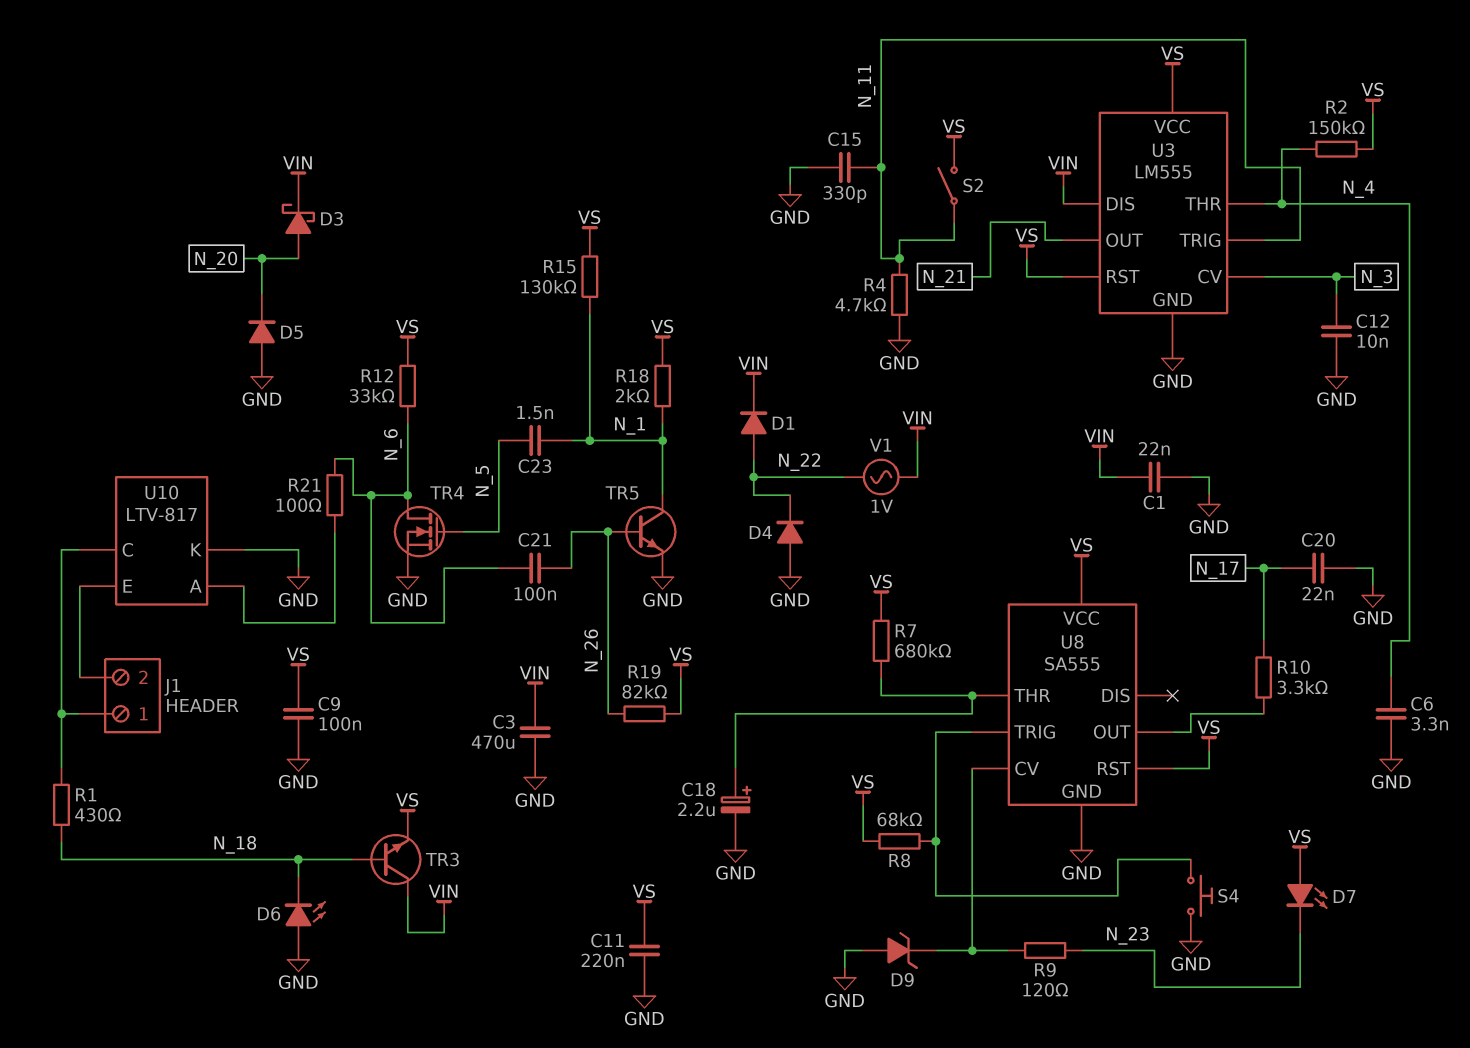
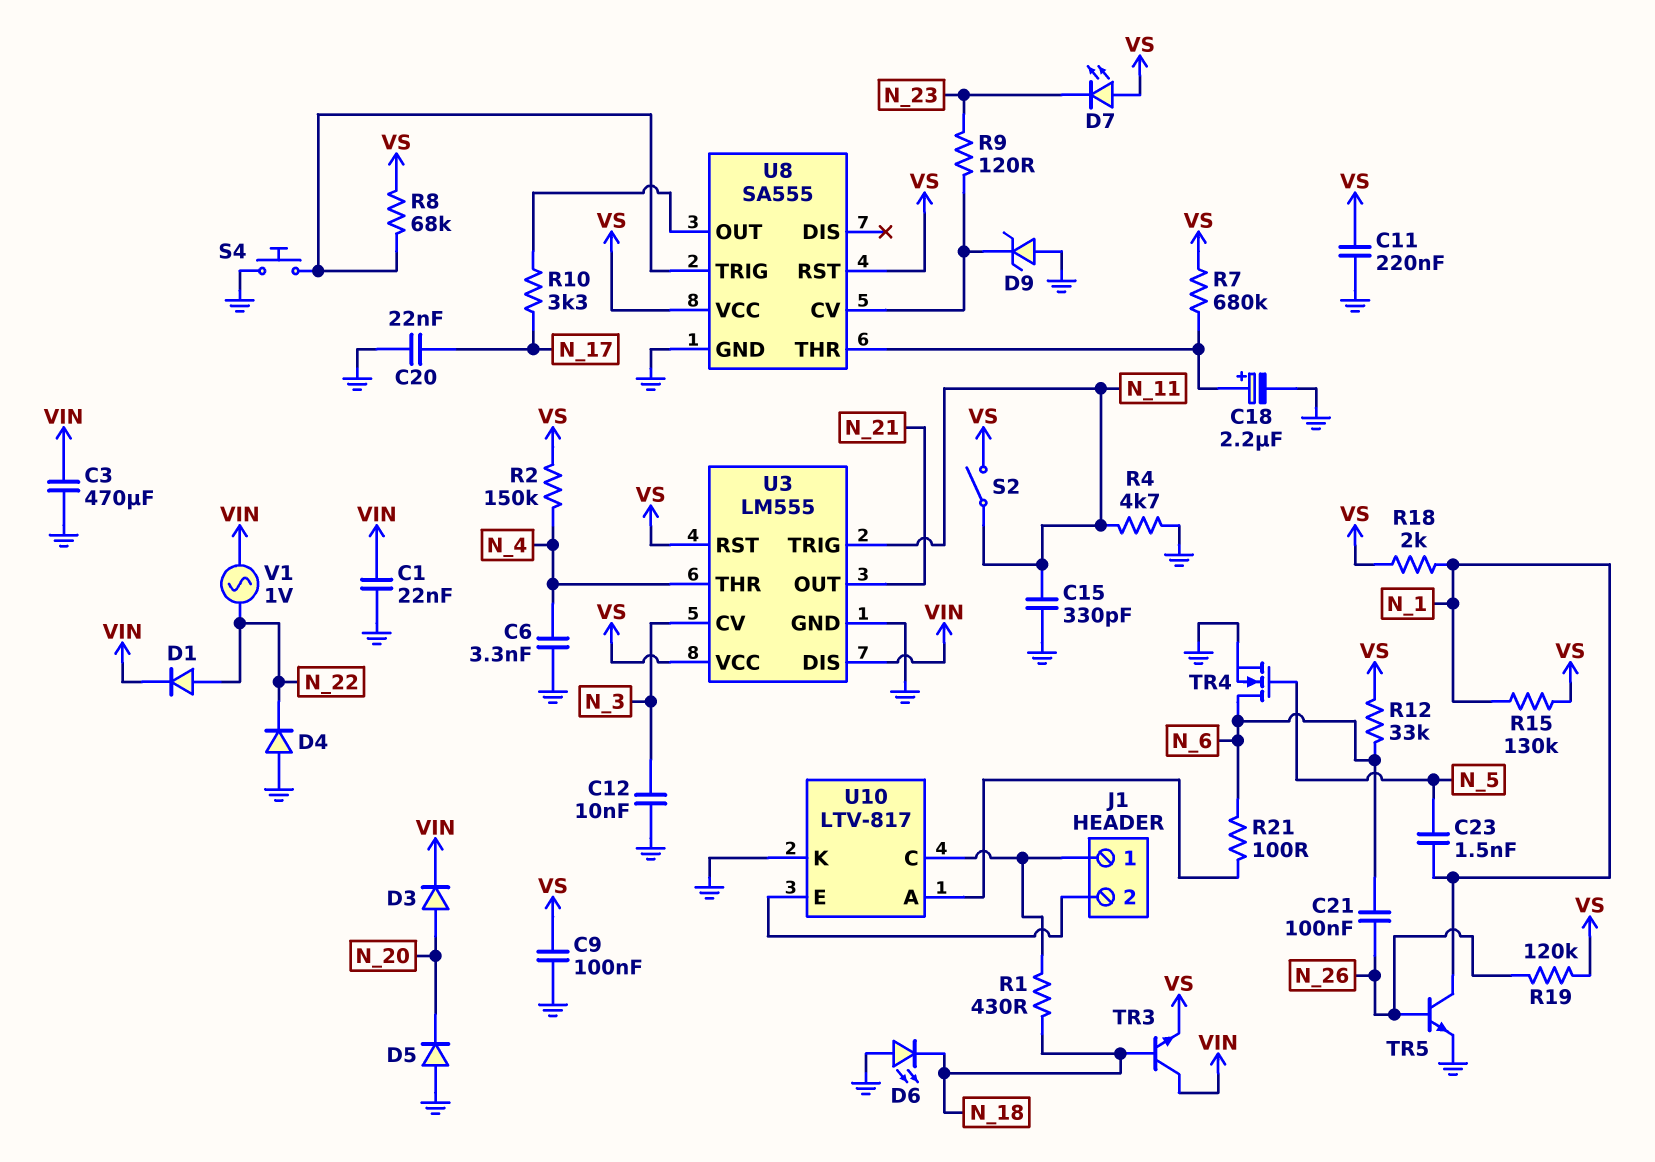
D3: schottky (A N_20, K VIN) -> diode (A N_20, K VIN)
R19: 82k (N_26, VS) -> 120k (N_26, VS)

